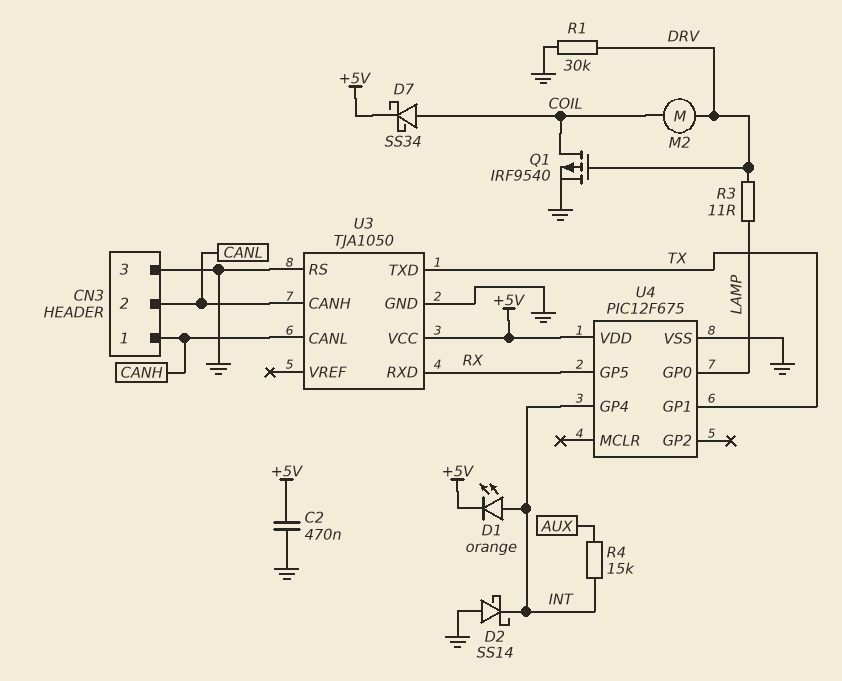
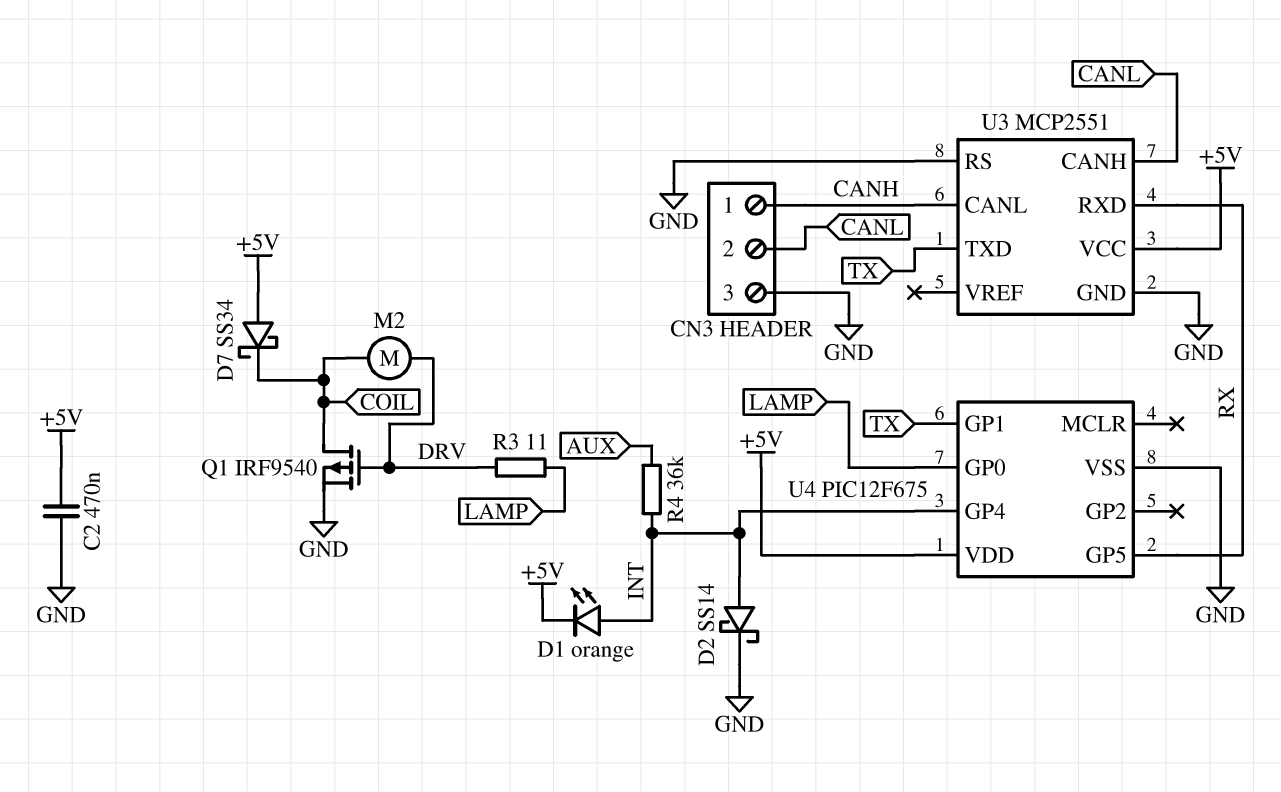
D2: schottky SS14 (A GND, K INT) -> schottky SS14 (A INT, K GND)
D7: schottky SS34 (A COIL, K +5V) -> schottky SS34 (A +5V, K COIL)
R1: 30k (DRV, GND) -> none
R4: 15k (AUX, INT) -> 36k (AUX, INT)
U3: TJA1050 -> MCP2551

